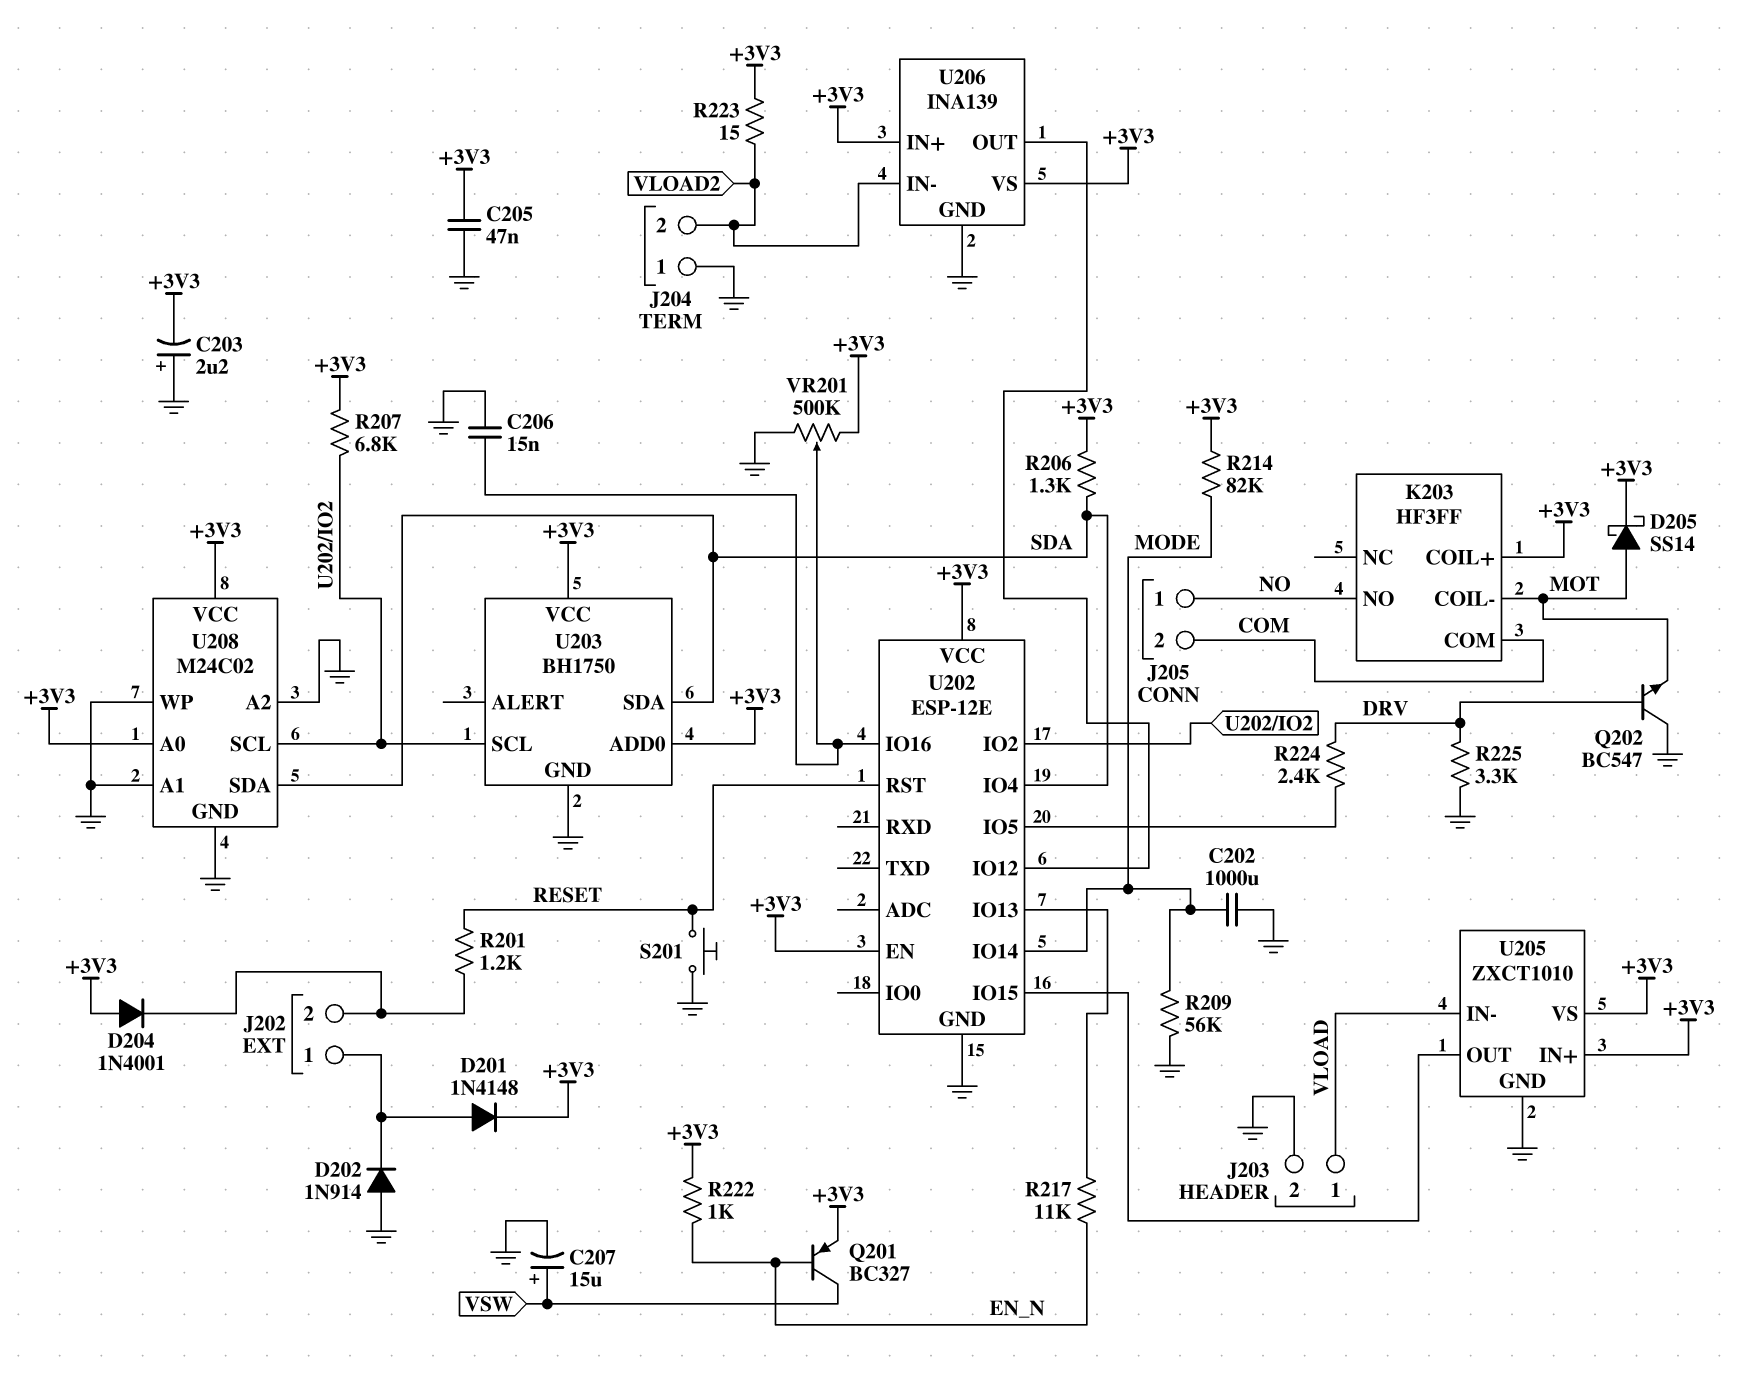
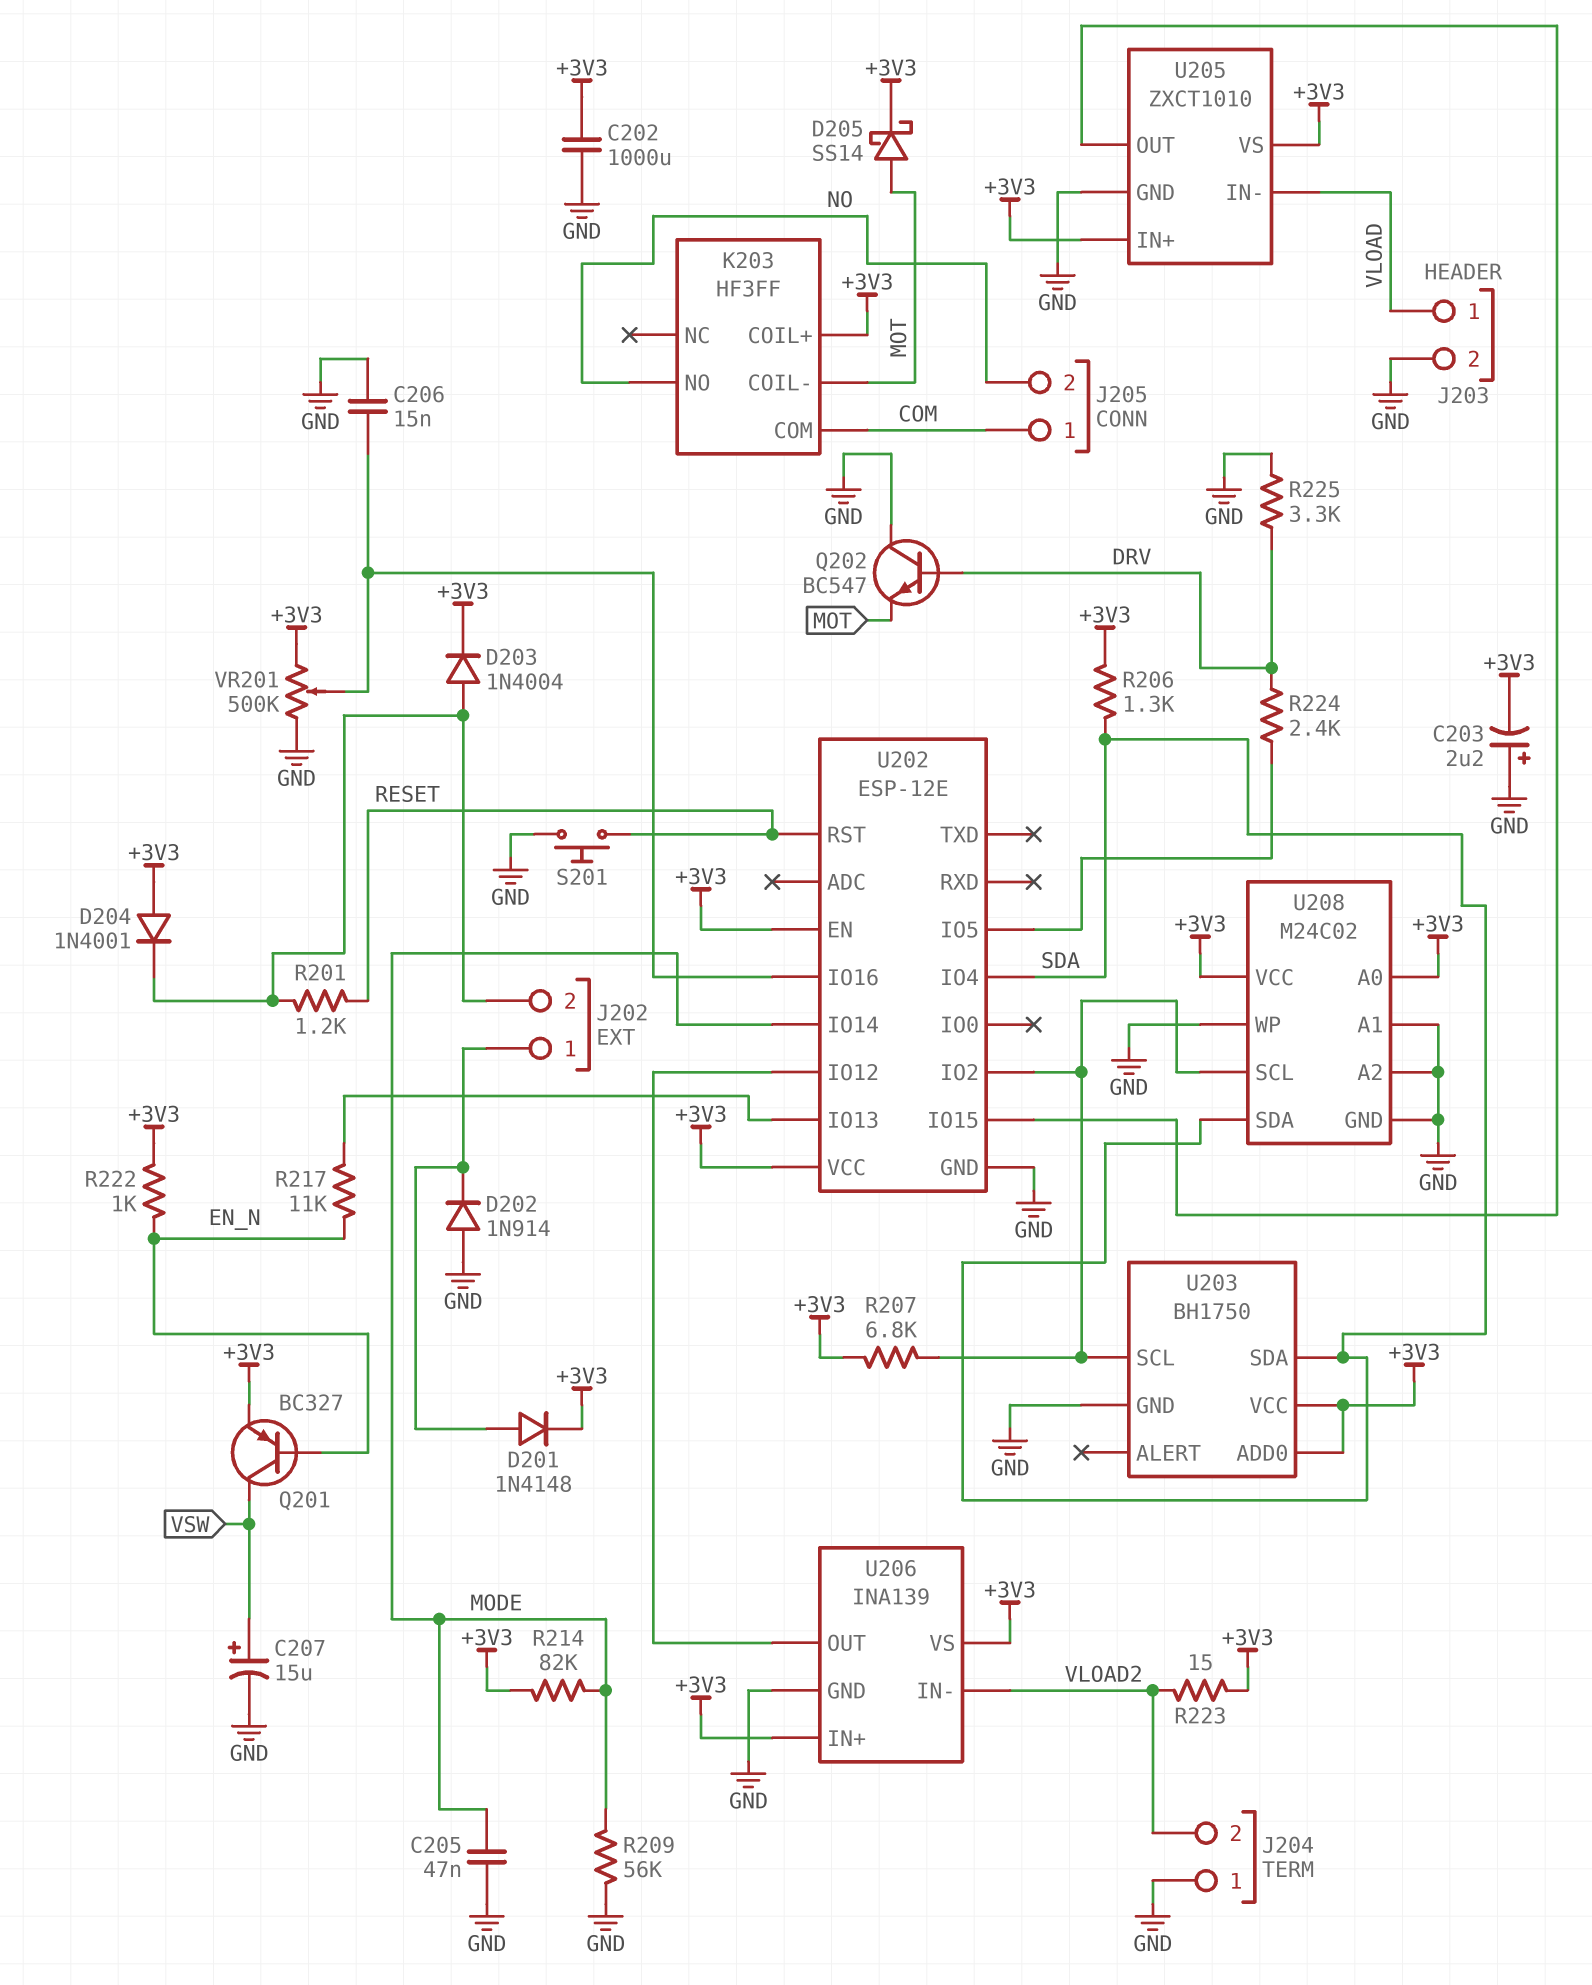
C202: 1000uF (GND, MODE) -> 1000uF (+3V3, GND)
C205: 47nF (+3V3, GND) -> 47nF (GND, MODE)
D203: none -> diode 1N4004 (A J202/2, K +3V3)
J205 pin 1: NO -> COM
J205 pin 2: COM -> NO

